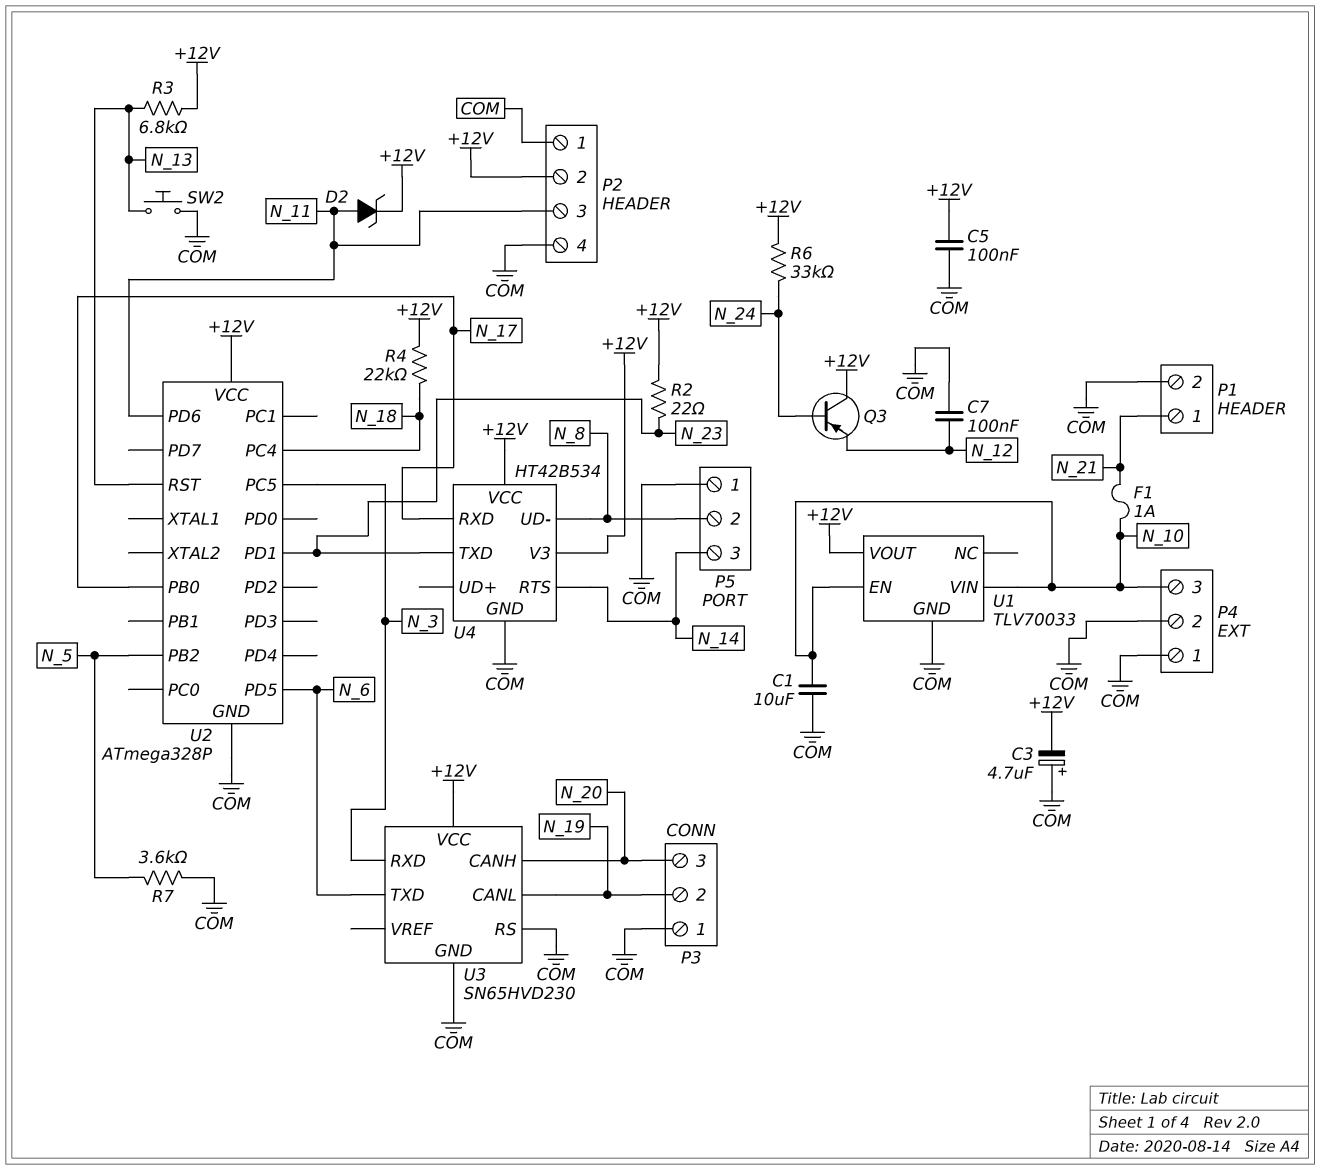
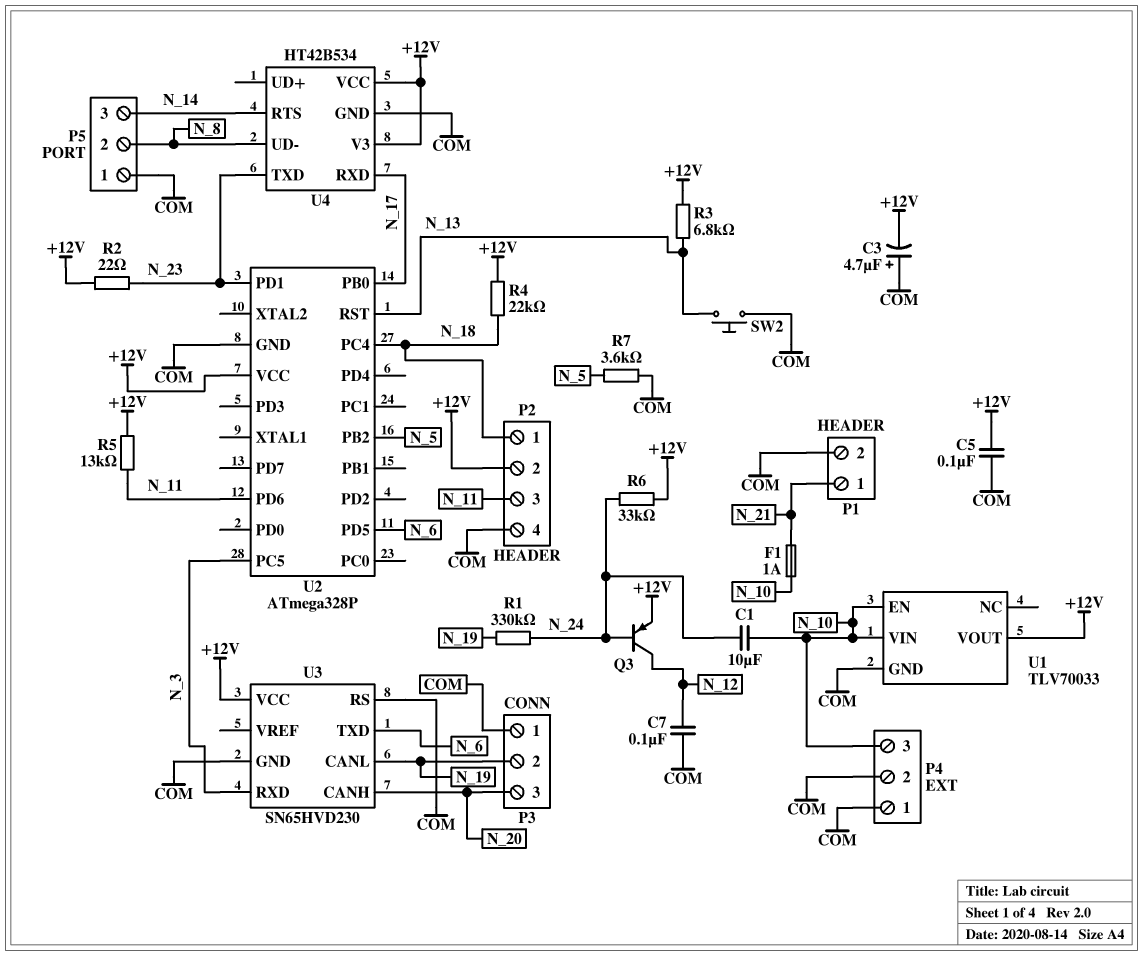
C1: 10uF (COM, N_10) -> 10uF (N_10, N_24)
D2: zener (A N_11, K +12V) -> none
P2 pin 1: COM -> N_18
Q3: PNP (B N_24, C +12V, E N_12) -> PNP (B N_24, C N_12, E +12V)
R1: none -> 330k (N_19, N_24)
R5: none -> 13k (+12V, N_11)

